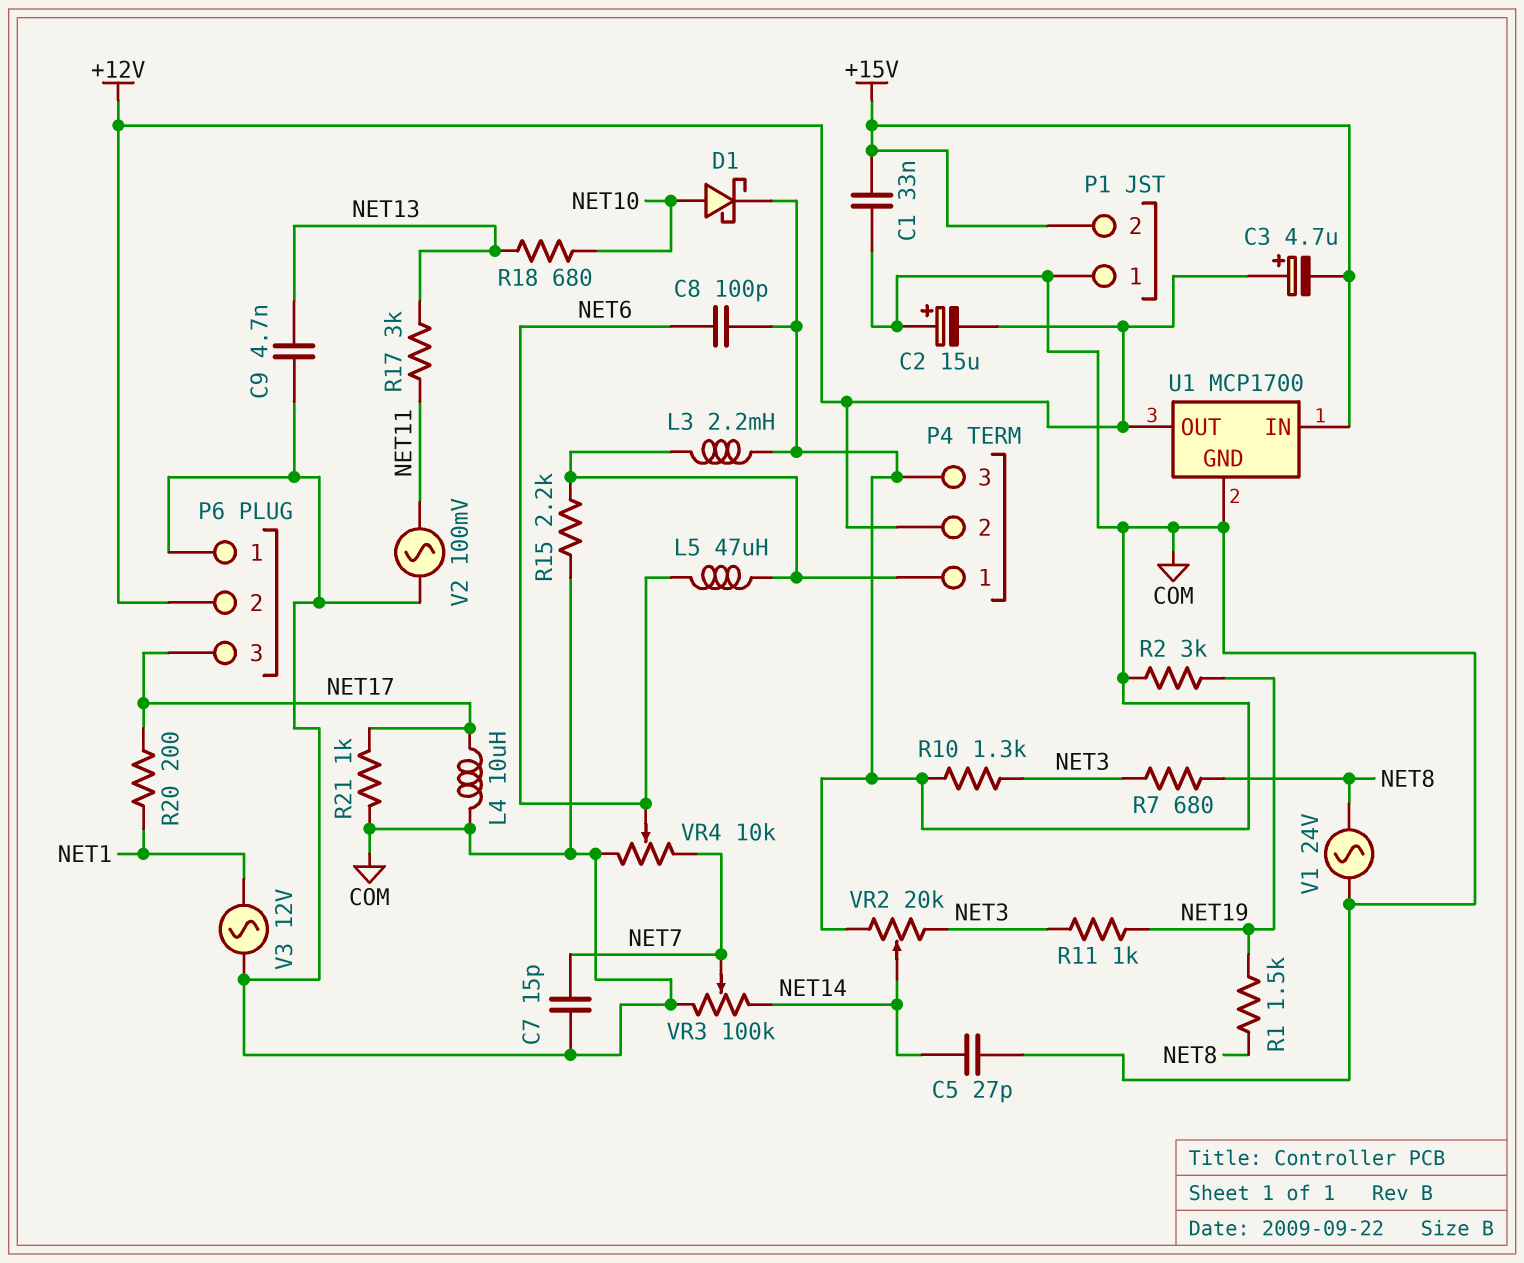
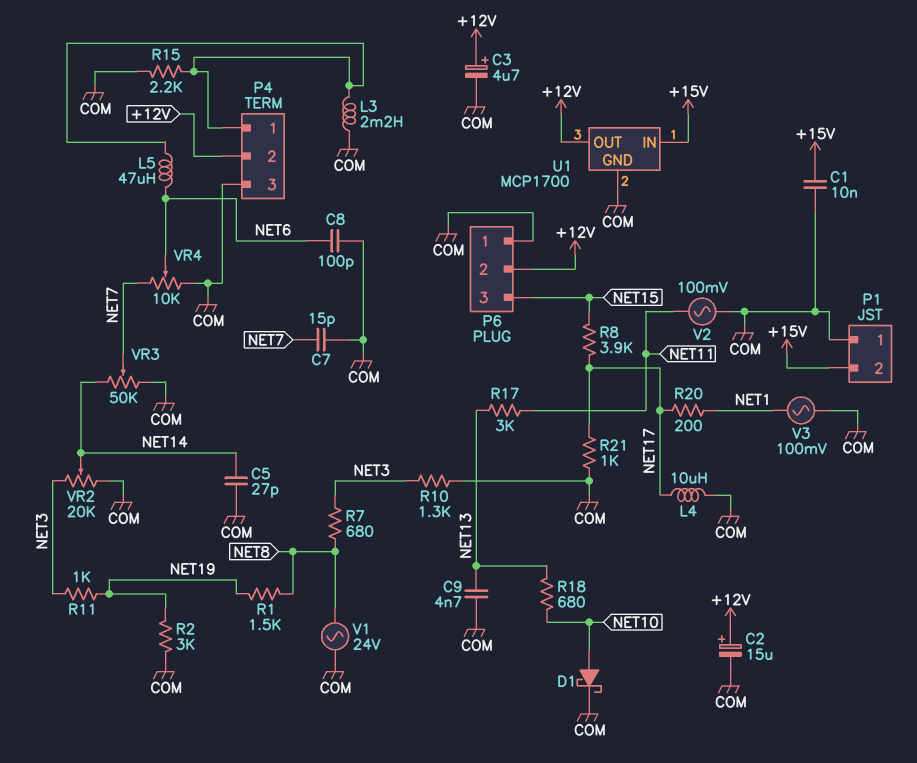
C1: 33nF (+15V, COM) -> 10nF (+15V, COM)
C2: 15uF (plus COM, minus +12V) -> 15uF (plus +12V, minus COM)
C3: 4.7uF (plus +12V, minus +15V) -> 4.7uF (plus +12V, minus COM)
P6 pin 3: NET17 -> NET15
R8: none -> 3.9k (NET15, NET17)
V3: AC 12V (COM, NET1) -> AC 100mV (COM, NET1)
VR3: 100k (COM, NET14, wiper NET7) -> 50k (COM, NET14, wiper NET7)

